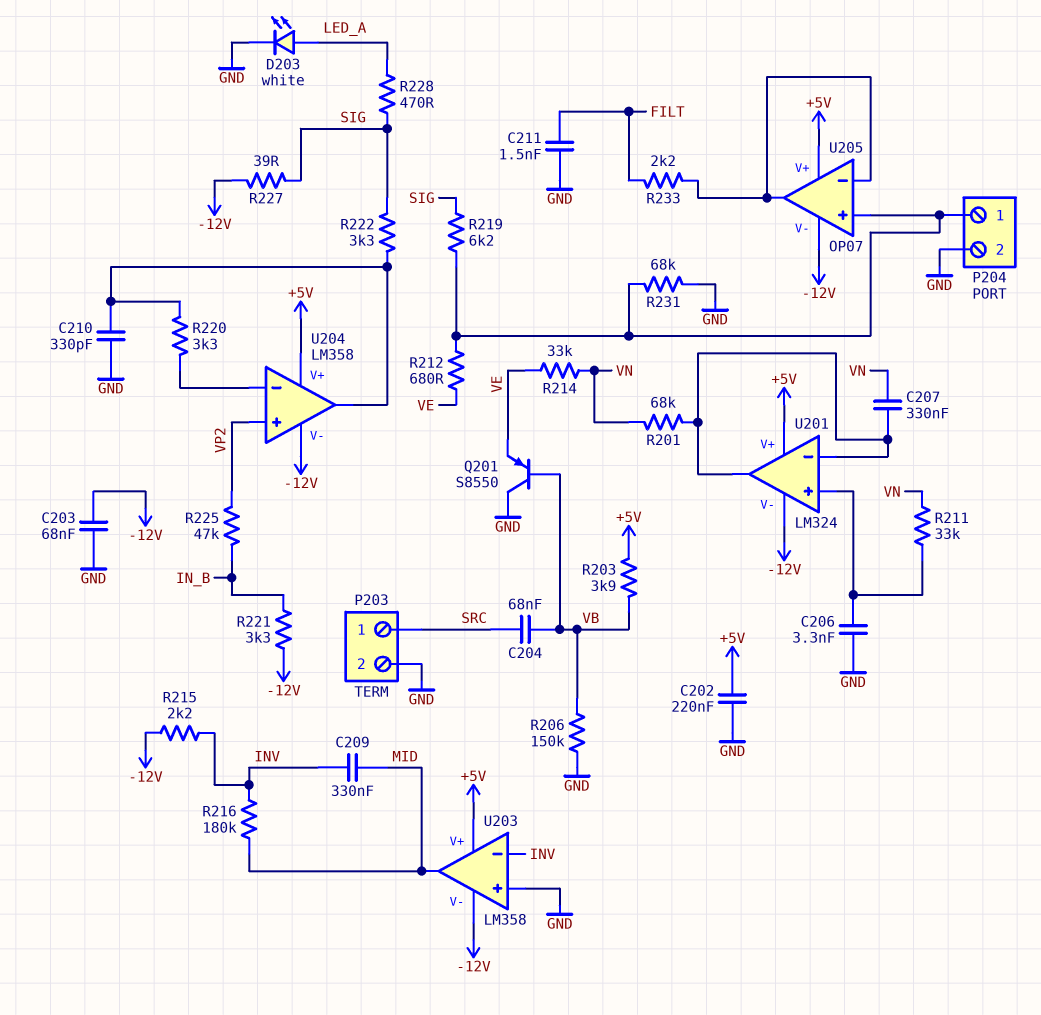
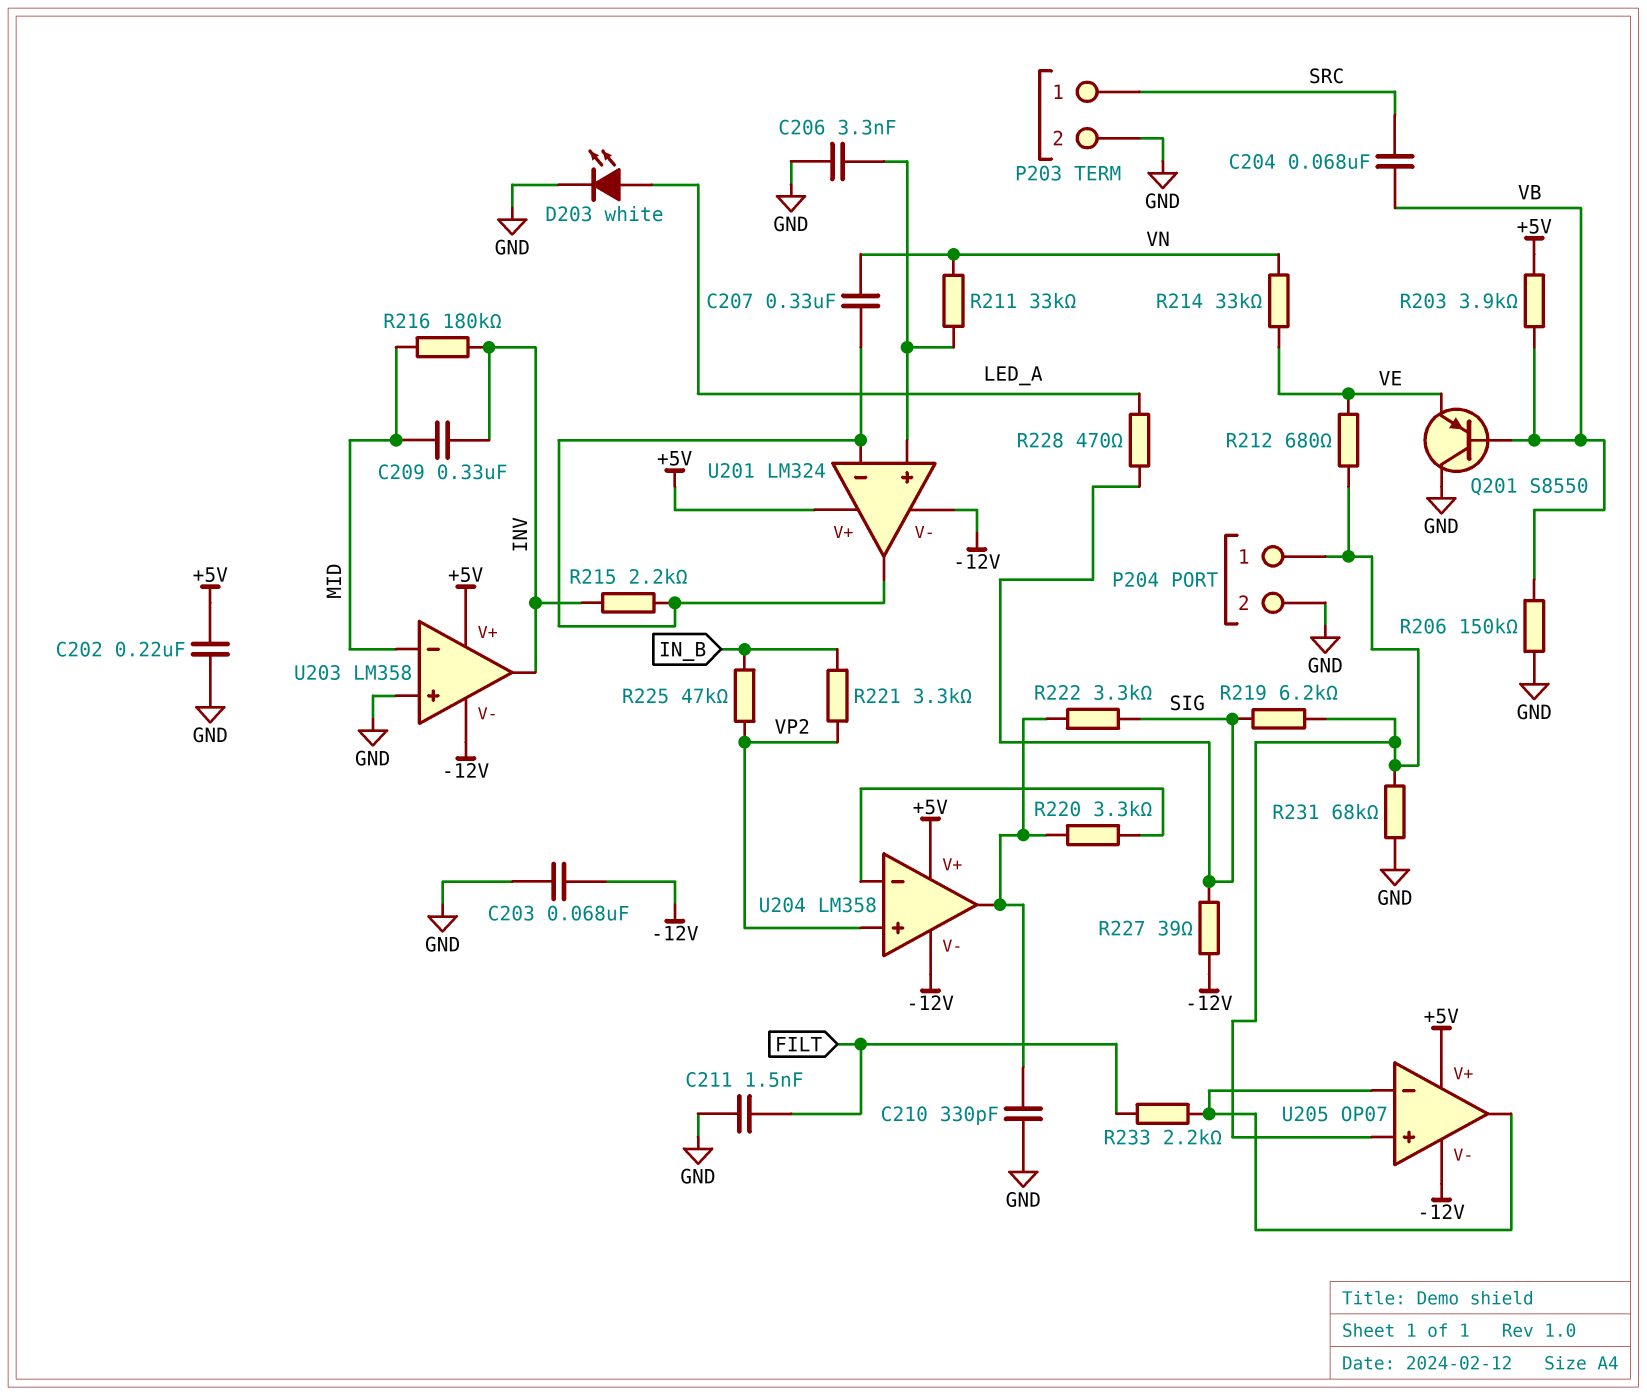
R201: 68k (U201/in-, VN) -> none
R215: 2.2k (-12V, INV) -> 2.2k (INV, U201/in-)
R221: 3.3k (-12V, IN_B) -> 3.3k (IN_B, VP2)
U203 pin in-: INV -> MID
U203 pin out: MID -> INV

